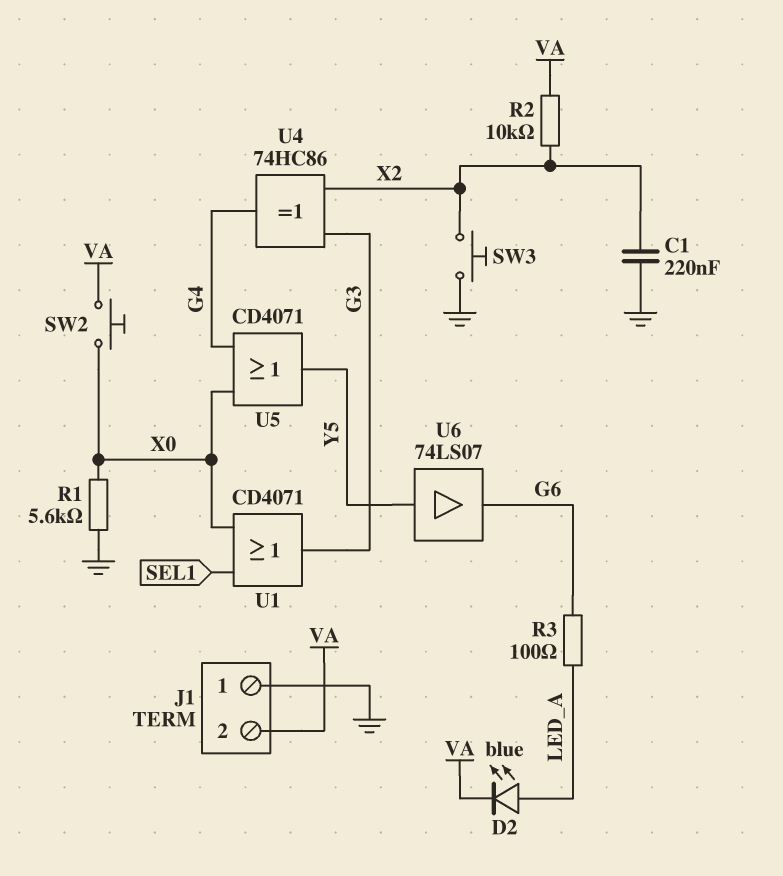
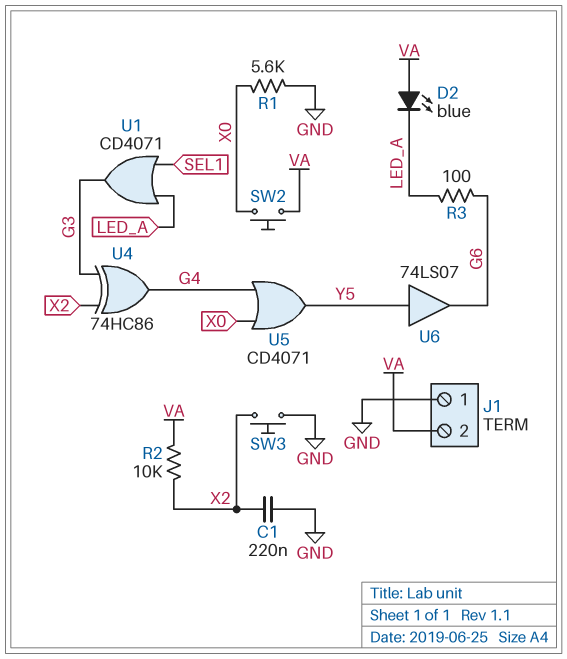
D2: LED blue (A LED_A, K VA) -> LED blue (A VA, K LED_A)
U1: OR CD4071 (in SEL1, in X0, out G3) -> OR CD4071 (in LED_A, in SEL1, out G3)

